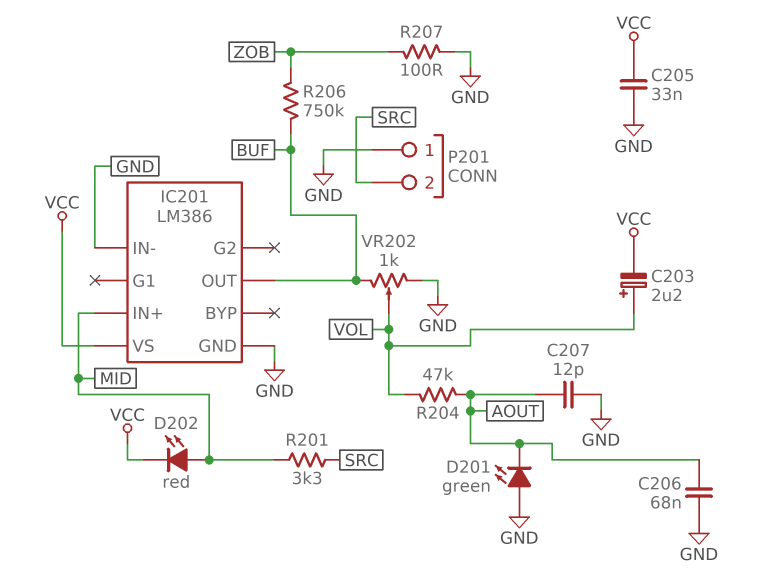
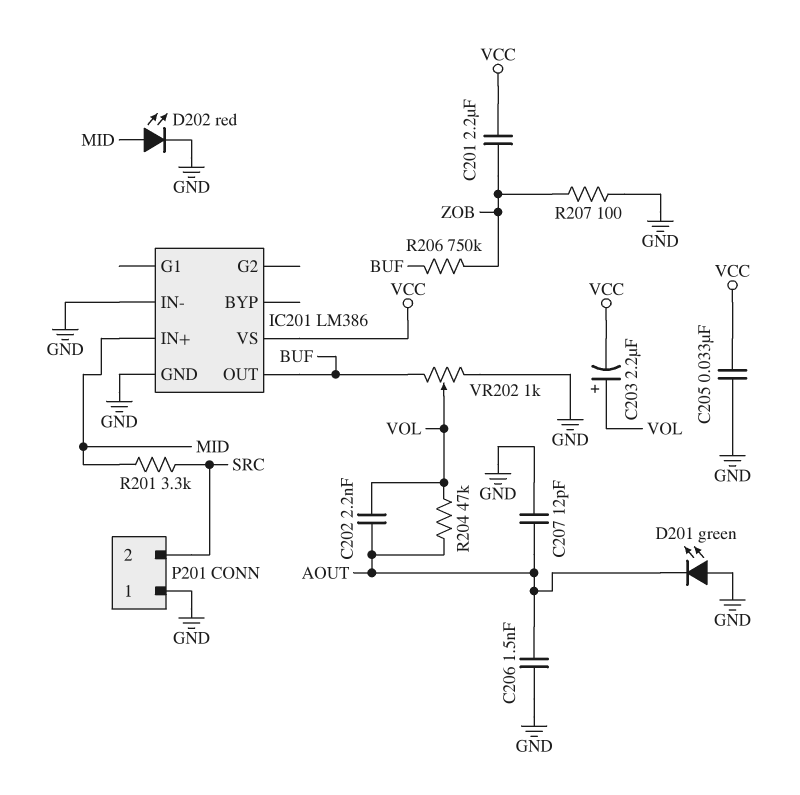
C201: none -> 2.2uF (VCC, ZOB)
C202: none -> 2.2nF (AOUT, VOL)
C206: 68nF (AOUT, GND) -> 1.5nF (AOUT, GND)
D202: LED red (A MID, K VCC) -> LED red (A MID, K GND)

